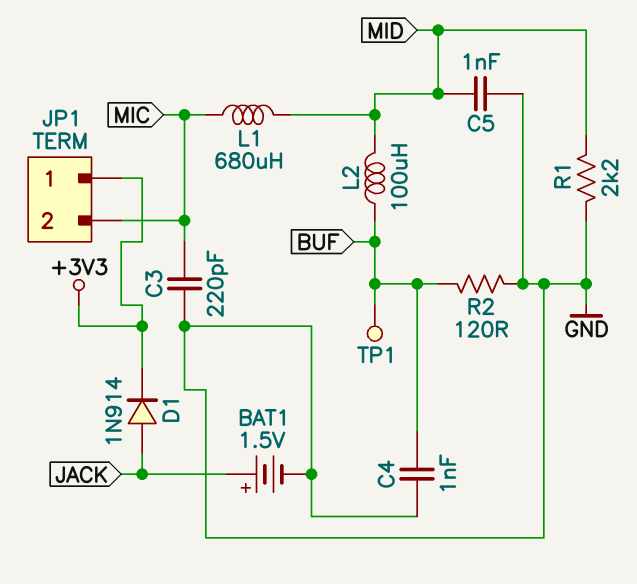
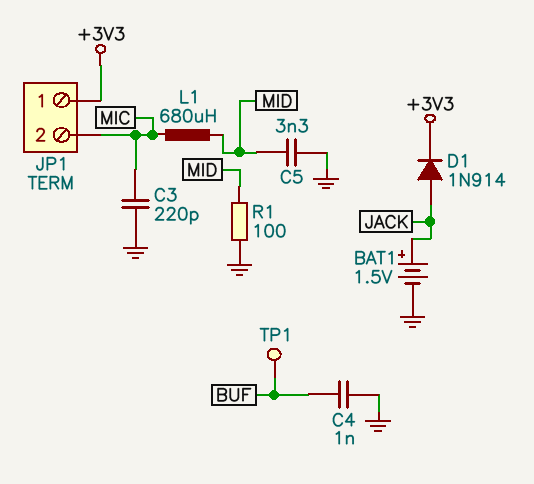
C5: 1nF (GND, MID) -> 3.3nF (GND, MID)
L2: 100uH (BUF, MID) -> none
R1: 2.2k (GND, MID) -> 100 (GND, MID)
R2: 120 (BUF, GND) -> none

